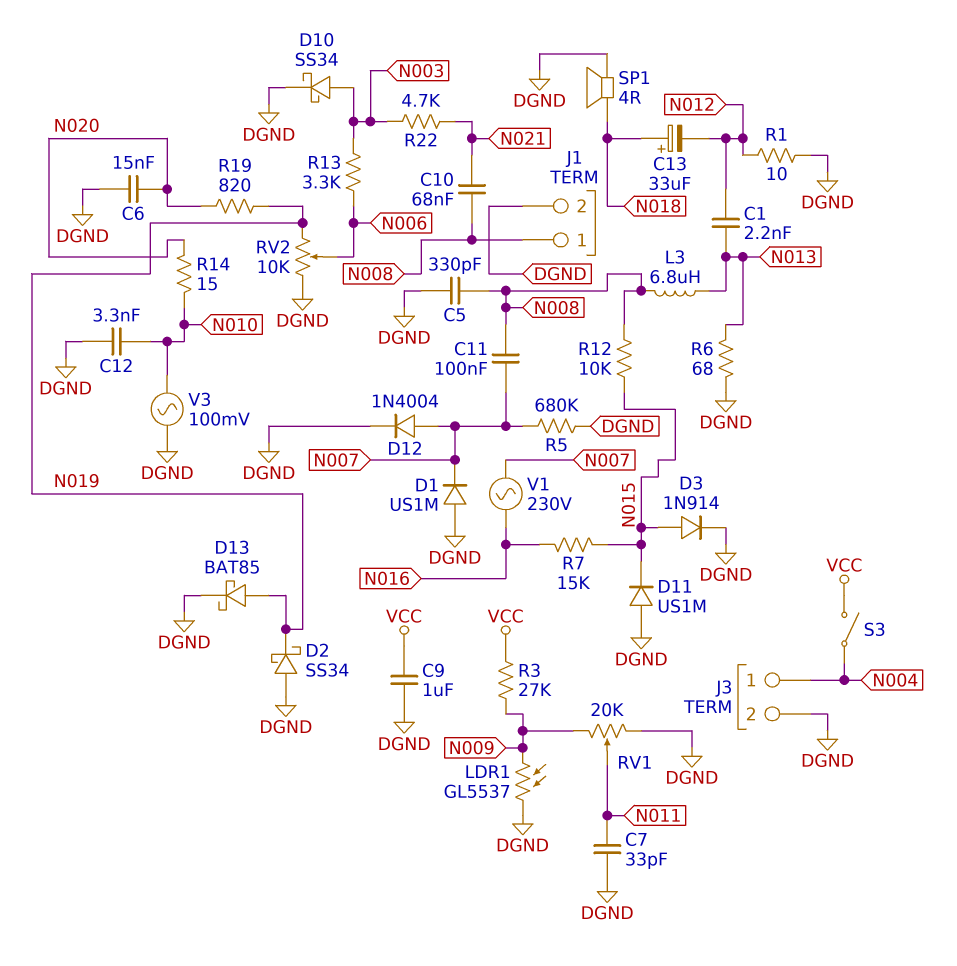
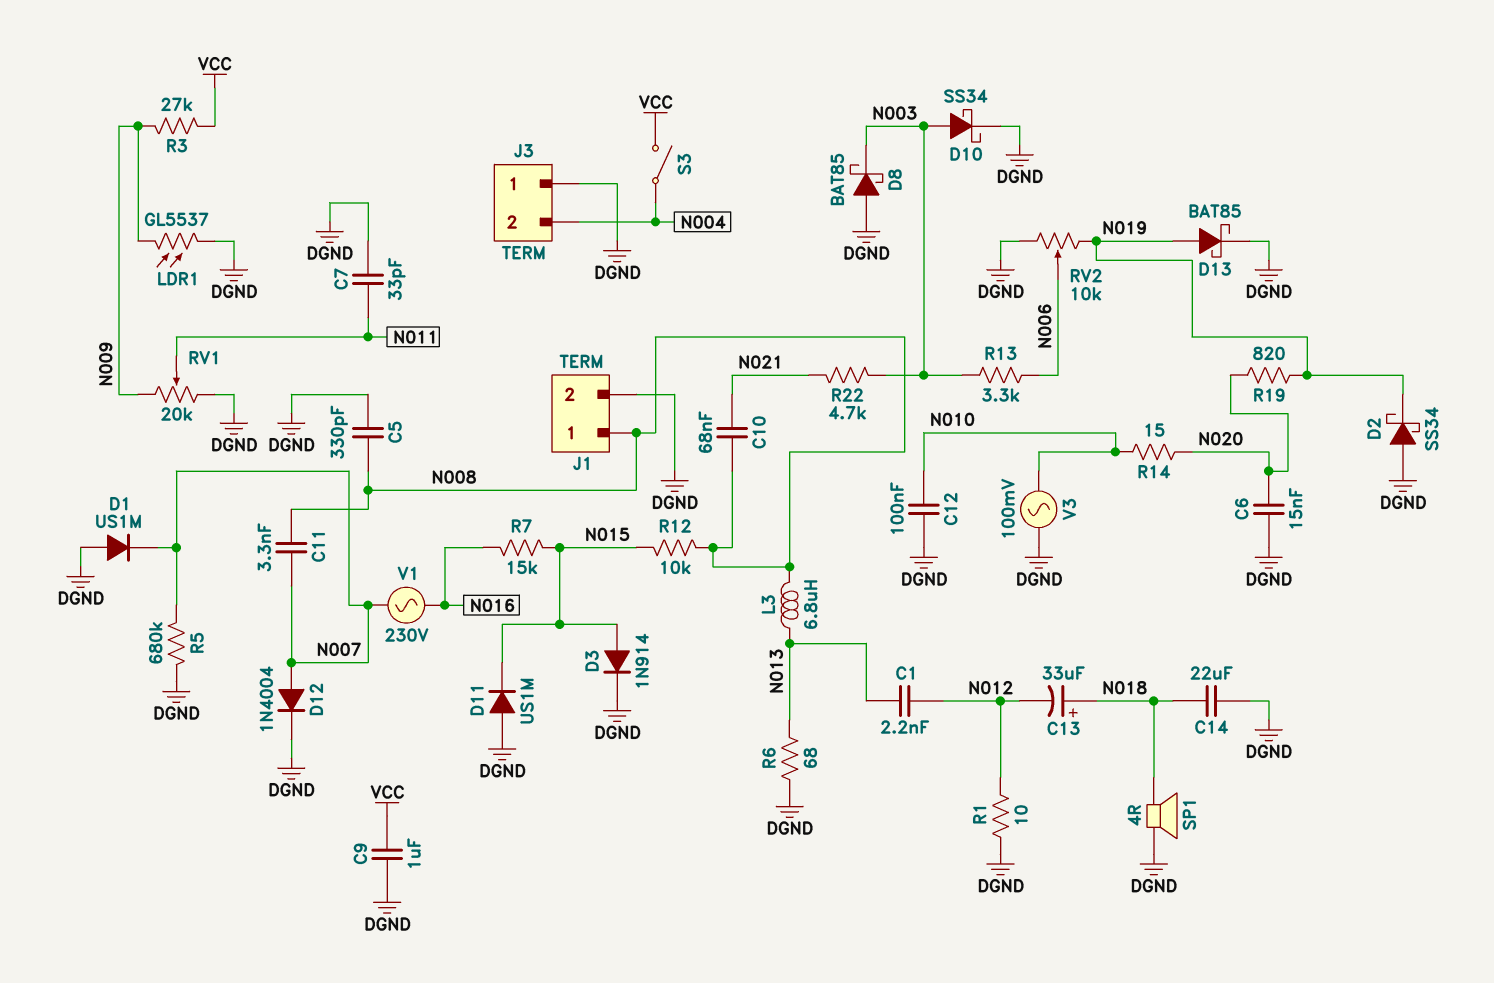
C11: 100nF (N007, N008) -> 3.3nF (N007, N008)
C12: 3.3nF (DGND, N010) -> 100nF (DGND, N010)
C14: none -> 22uF (DGND, N018)
D8: none -> schottky BAT85 (A DGND, K N003)
J3 pin 1: N004 -> DGND
J3 pin 2: DGND -> N004

